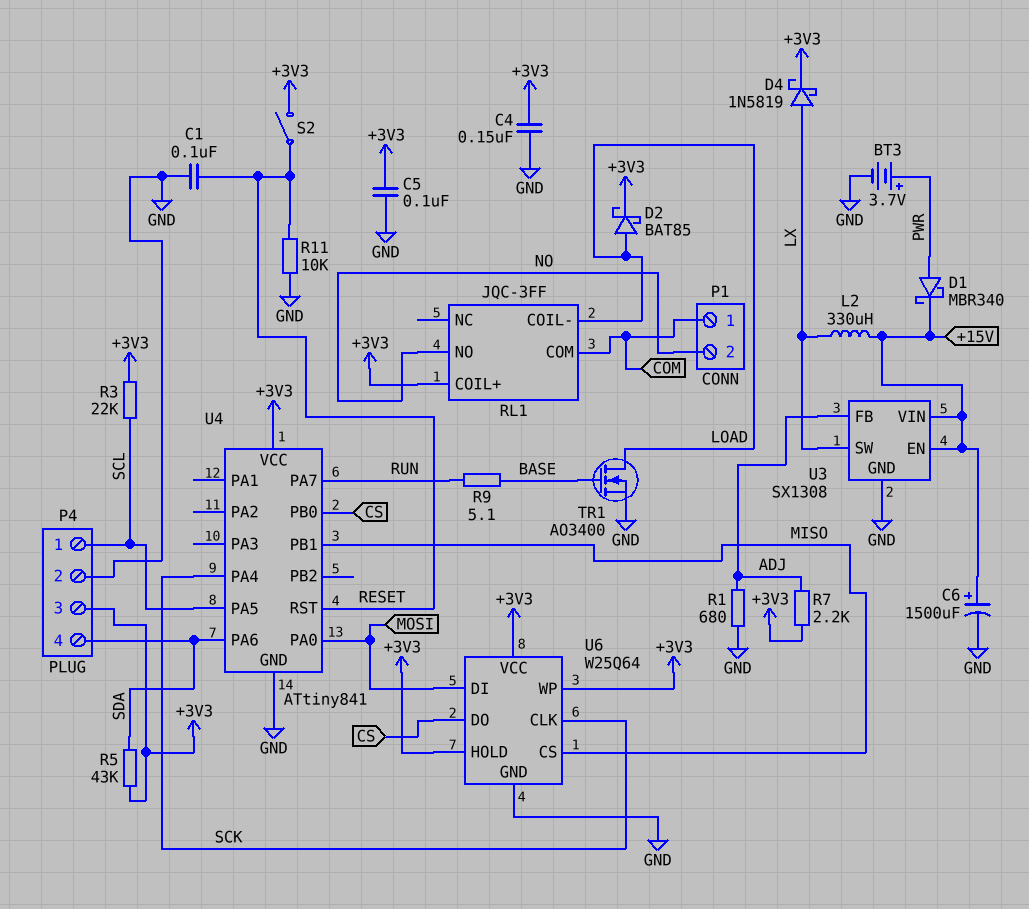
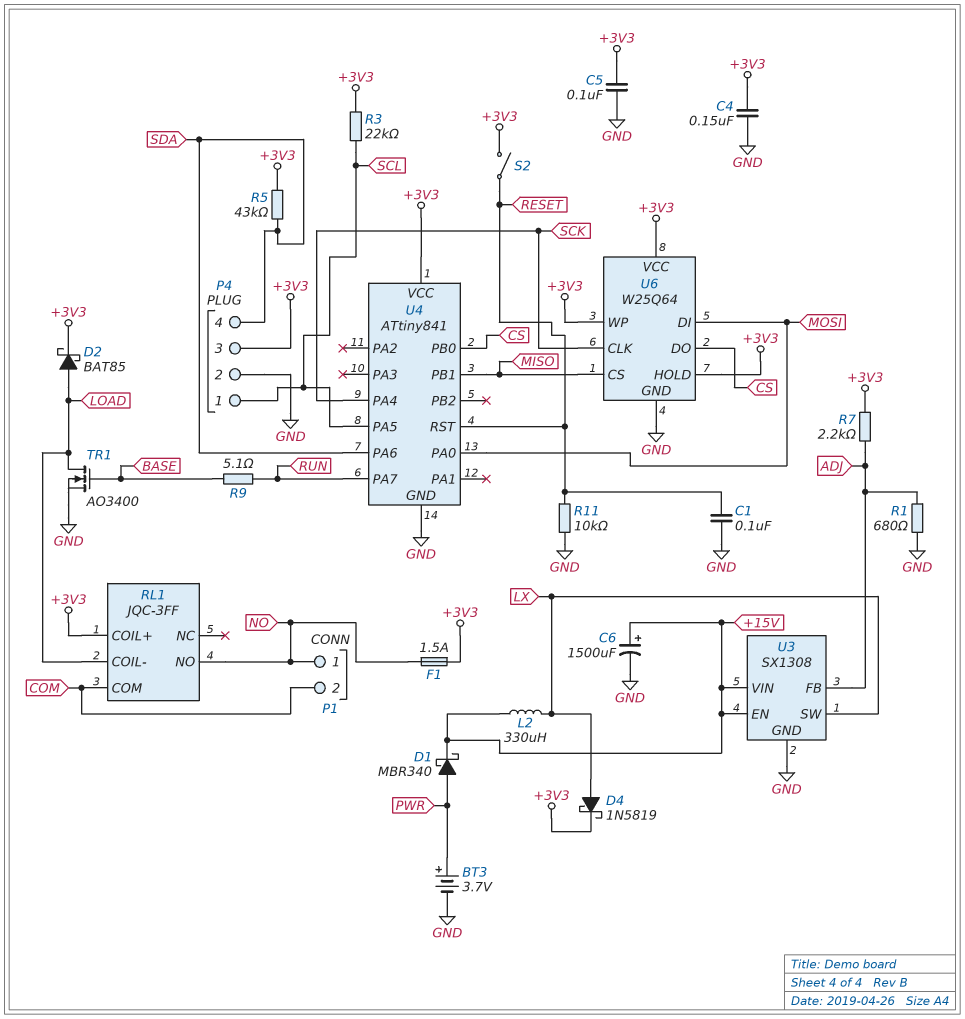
F1: none -> 1.5A (+3V3, NO)
P1 pin 1: COM -> NO
P1 pin 2: NO -> COM

